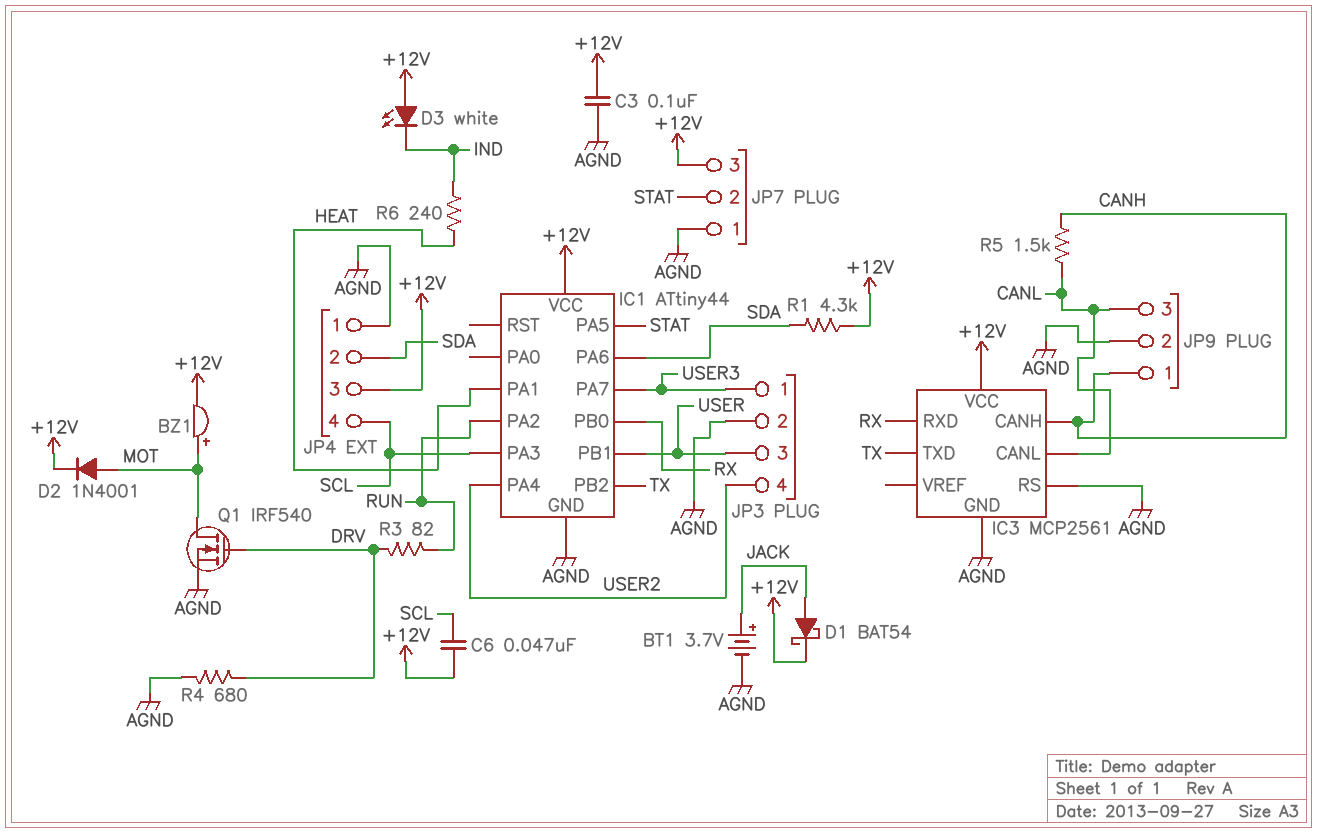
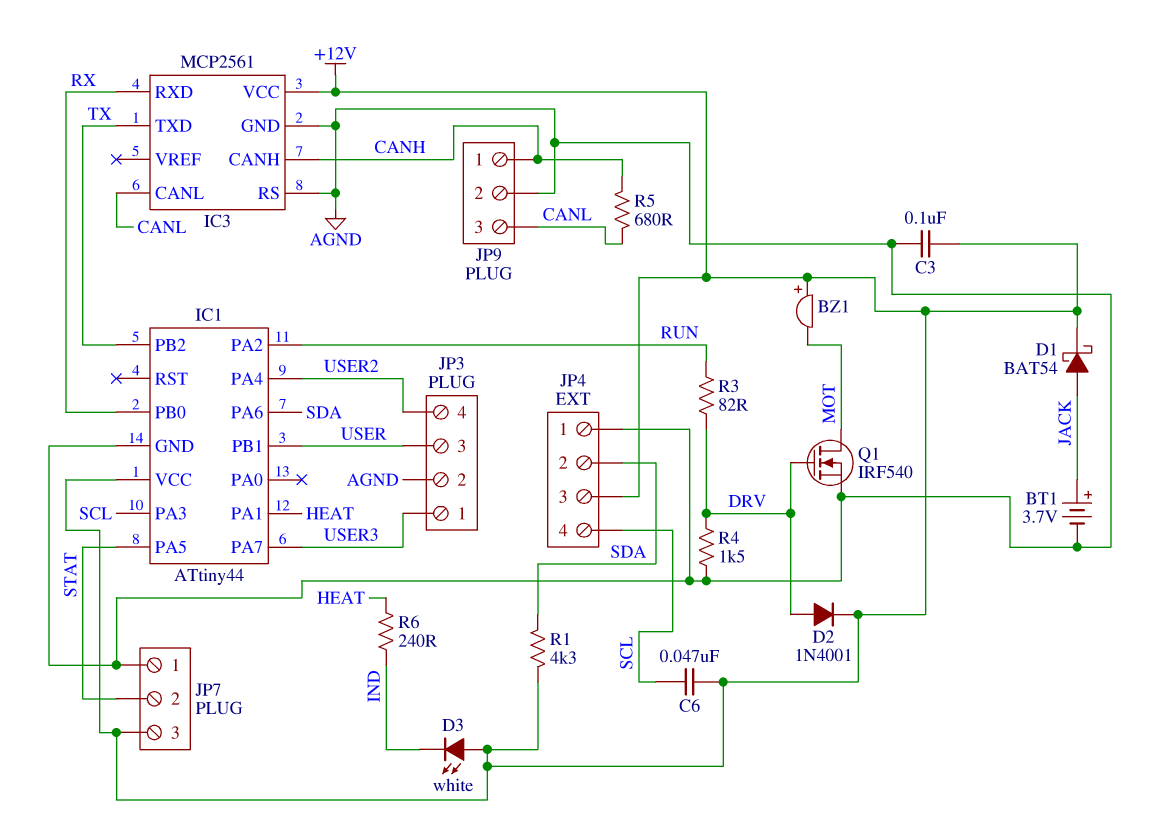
BZ1: buzzer (plus MOT, minus +12V) -> buzzer (plus +12V, minus MOT)
D2: diode 1N4001 (A MOT, K +12V) -> diode 1N4001 (A DRV, K +12V)
R4: 680 (AGND, DRV) -> 1.5k (AGND, DRV)
R5: 1.5k (CANH, CANL) -> 680 (CANH, CANL)

